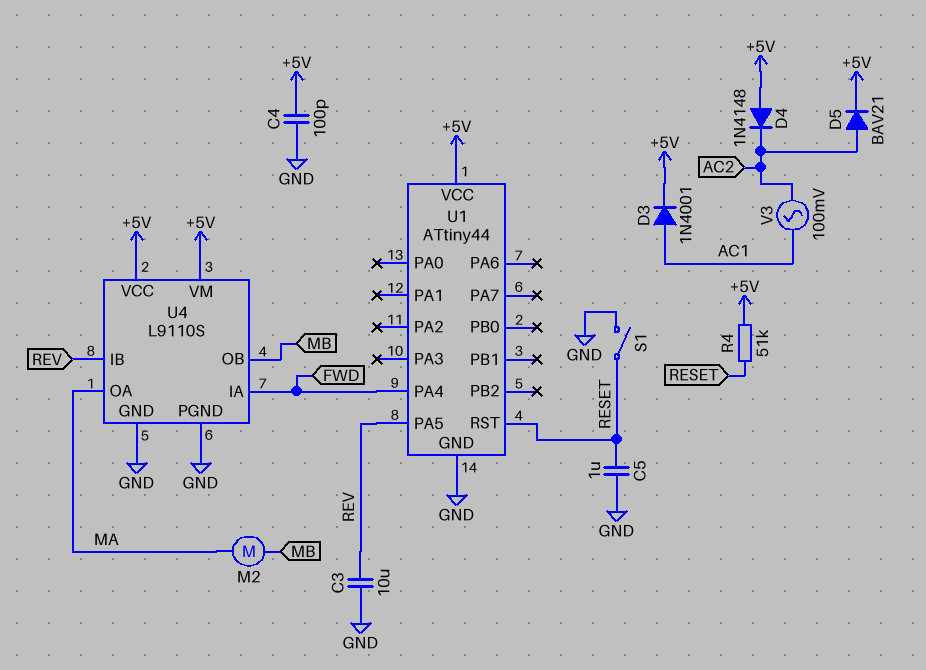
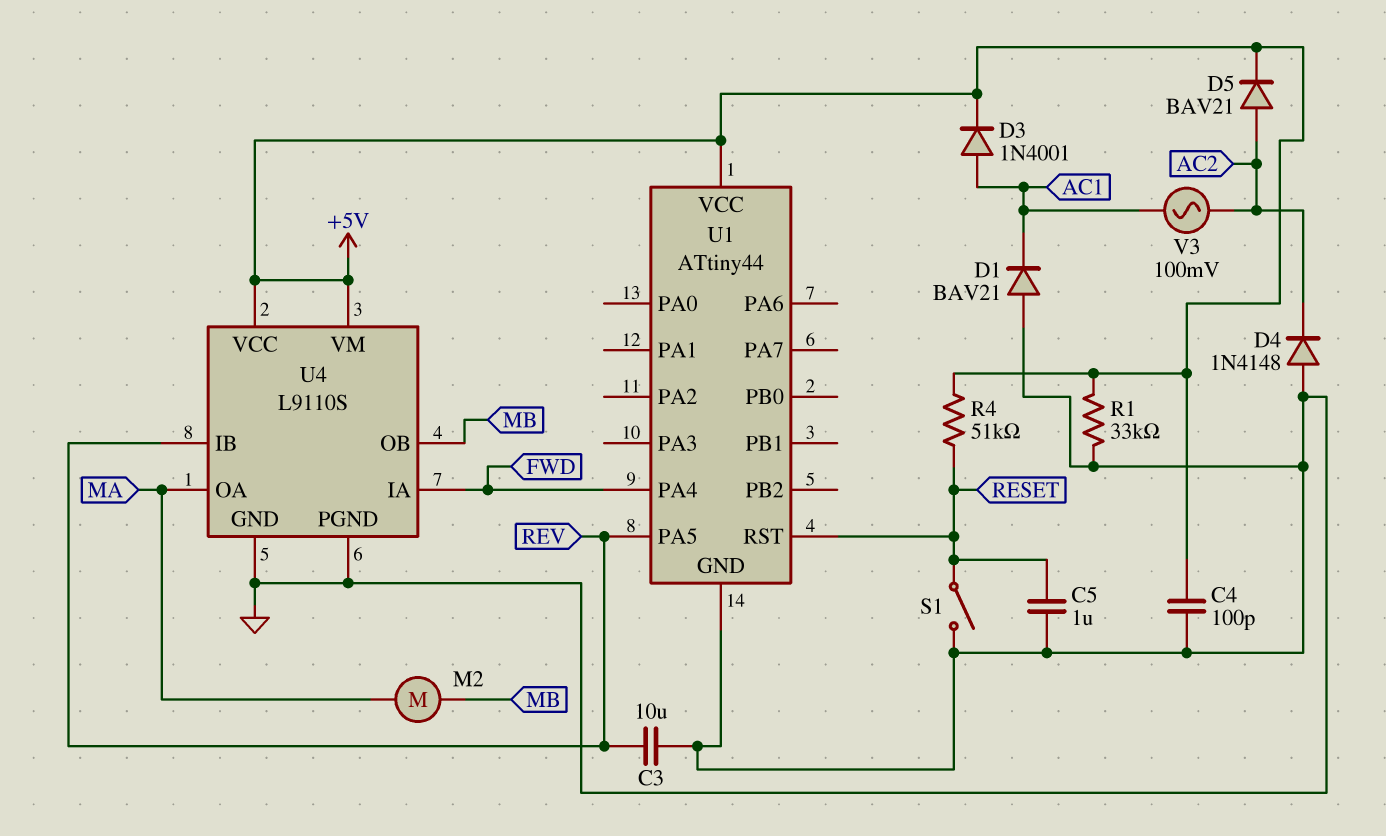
D1: none -> diode BAV21 (A GND, K AC1)
D4: diode 1N4148 (A +5V, K AC2) -> diode 1N4148 (A GND, K AC2)
R1: none -> 33k (+5V, GND)

